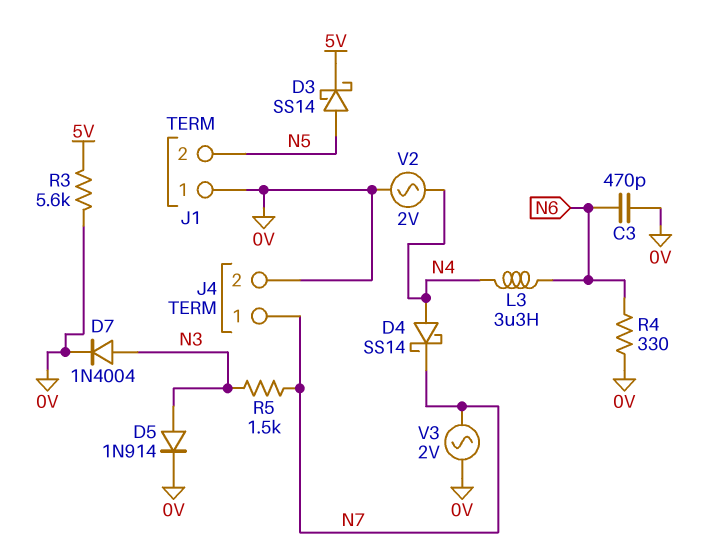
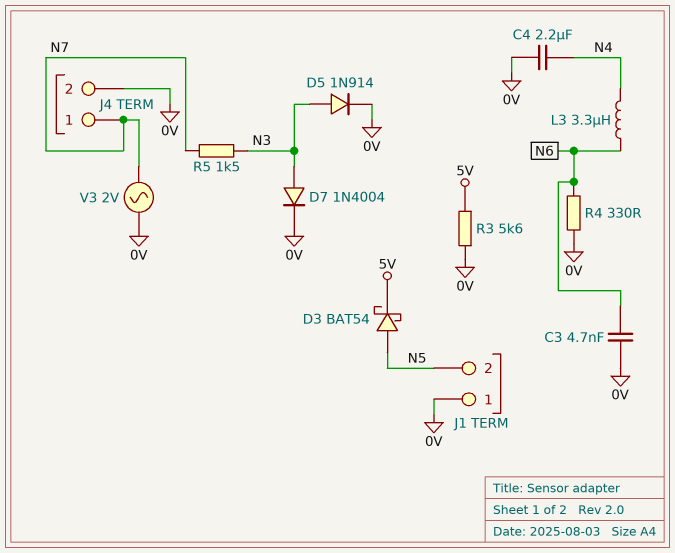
C3: 470pF (0V, N6) -> 4.7nF (0V, N6)
C4: none -> 2.2uF (0V, N4)
D3: schottky SS14 (A N5, K 5V) -> schottky BAT54 (A N5, K 5V)
D4: schottky SS14 (A N4, K N7) -> none
V2: AC 2V (0V, N4) -> none

